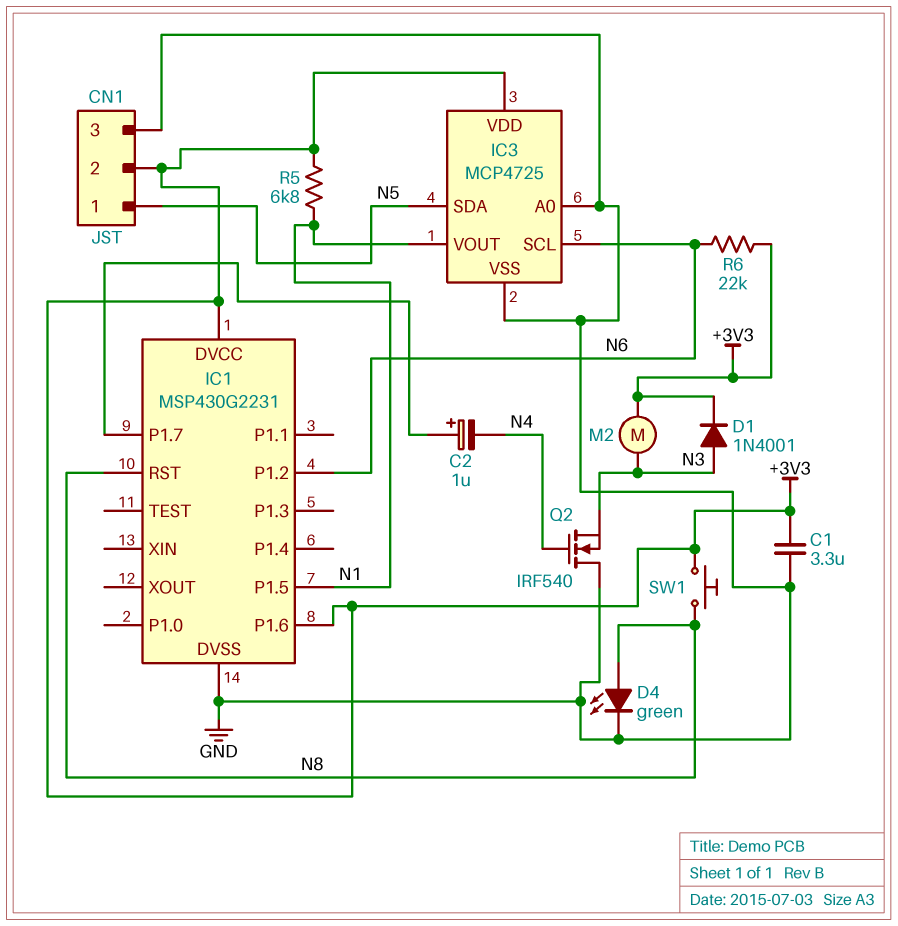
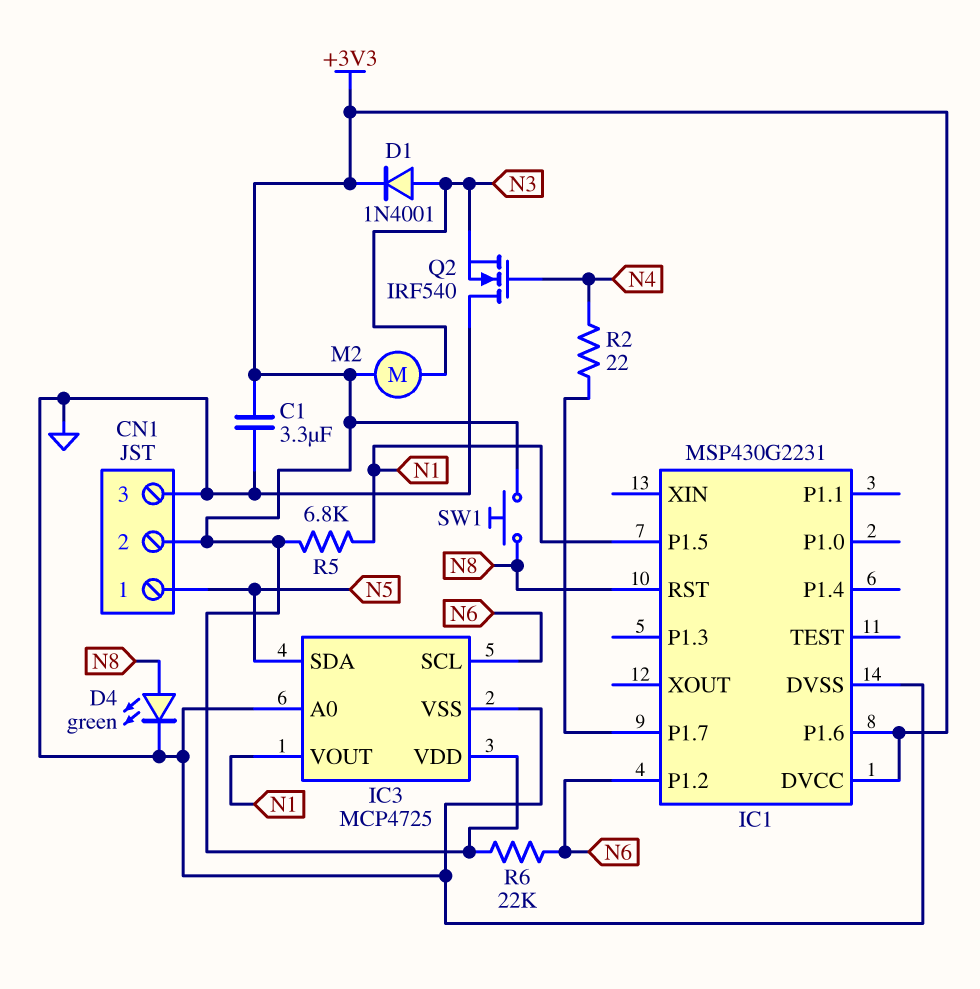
C2: 1uF (plus IC1/P1.7, minus N4) -> none
R2: none -> 22 (IC1/P1.7, N4)

